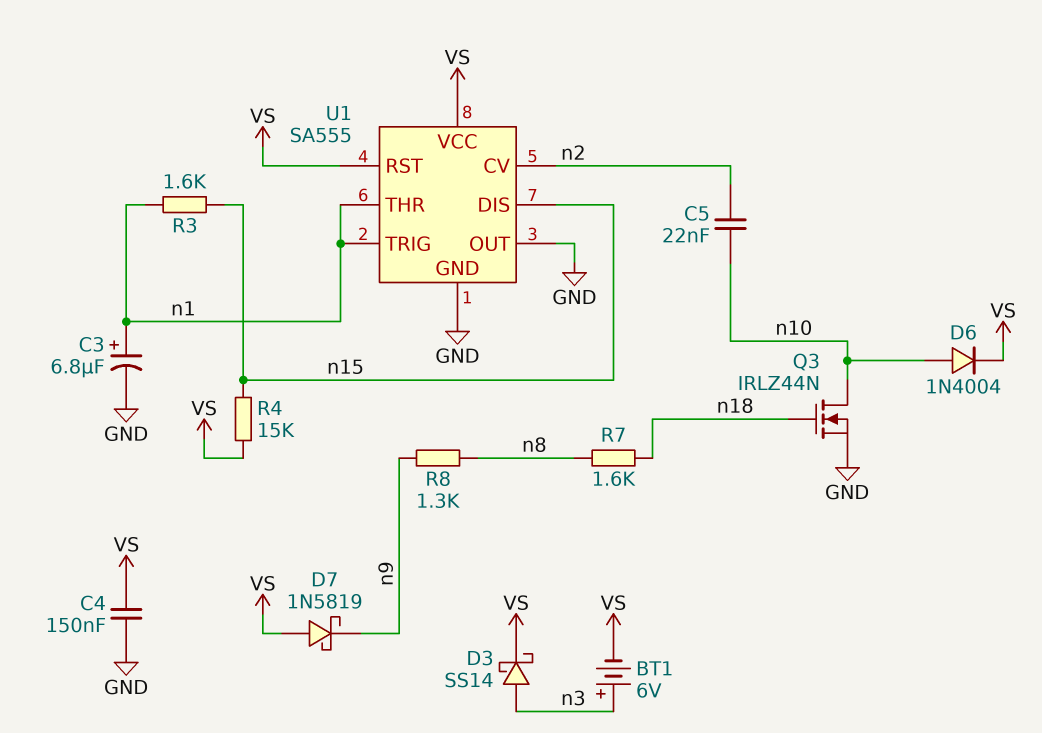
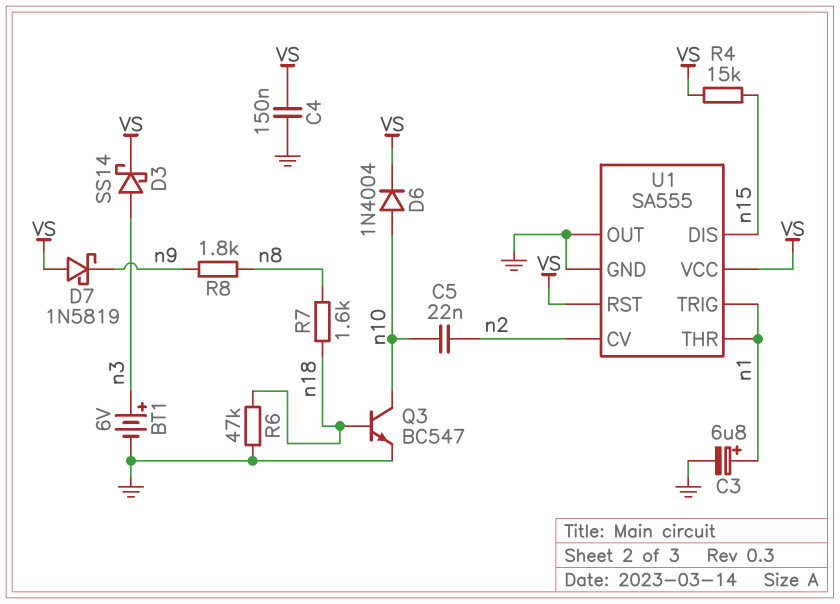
BT1: 6V (plus n3, minus VS) -> 6V (plus n3, minus GND)
Q3: NMOS IRLZ44N (G n18, D n10, S GND) -> NPN BC547 (B n18, C n10, E GND)
R3: 1.6k (n1, n15) -> none
R6: none -> 47k (GND, n18)
R8: 1.3k (n8, n9) -> 1.8k (n8, n9)

